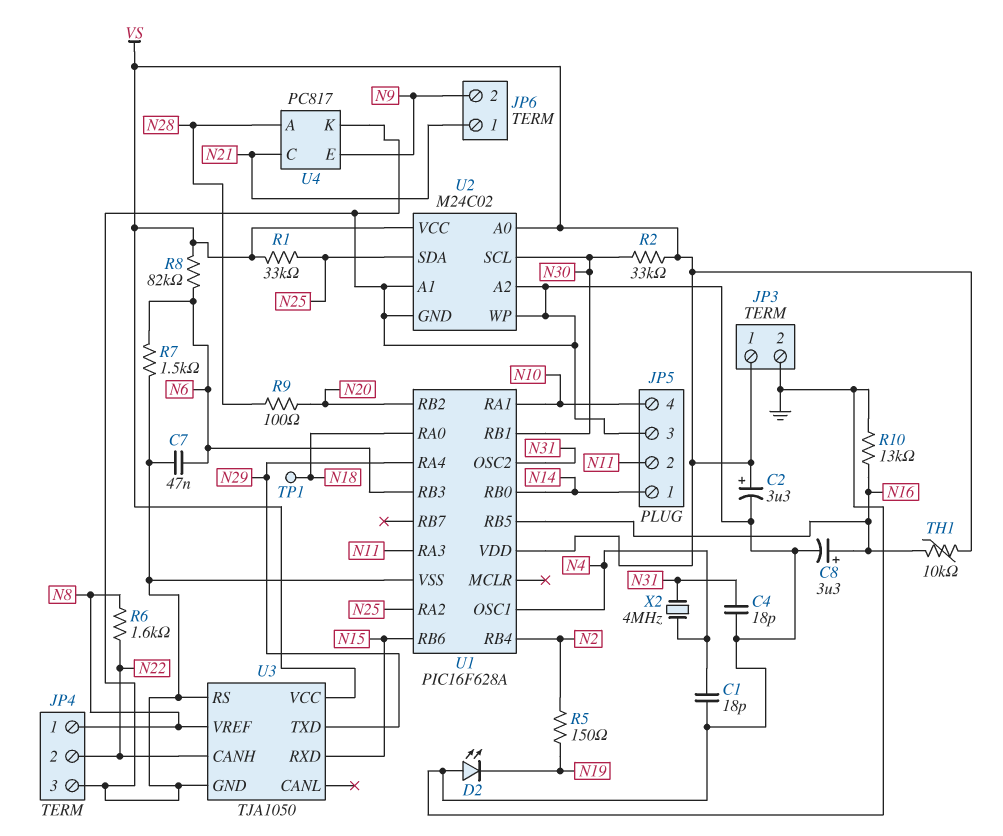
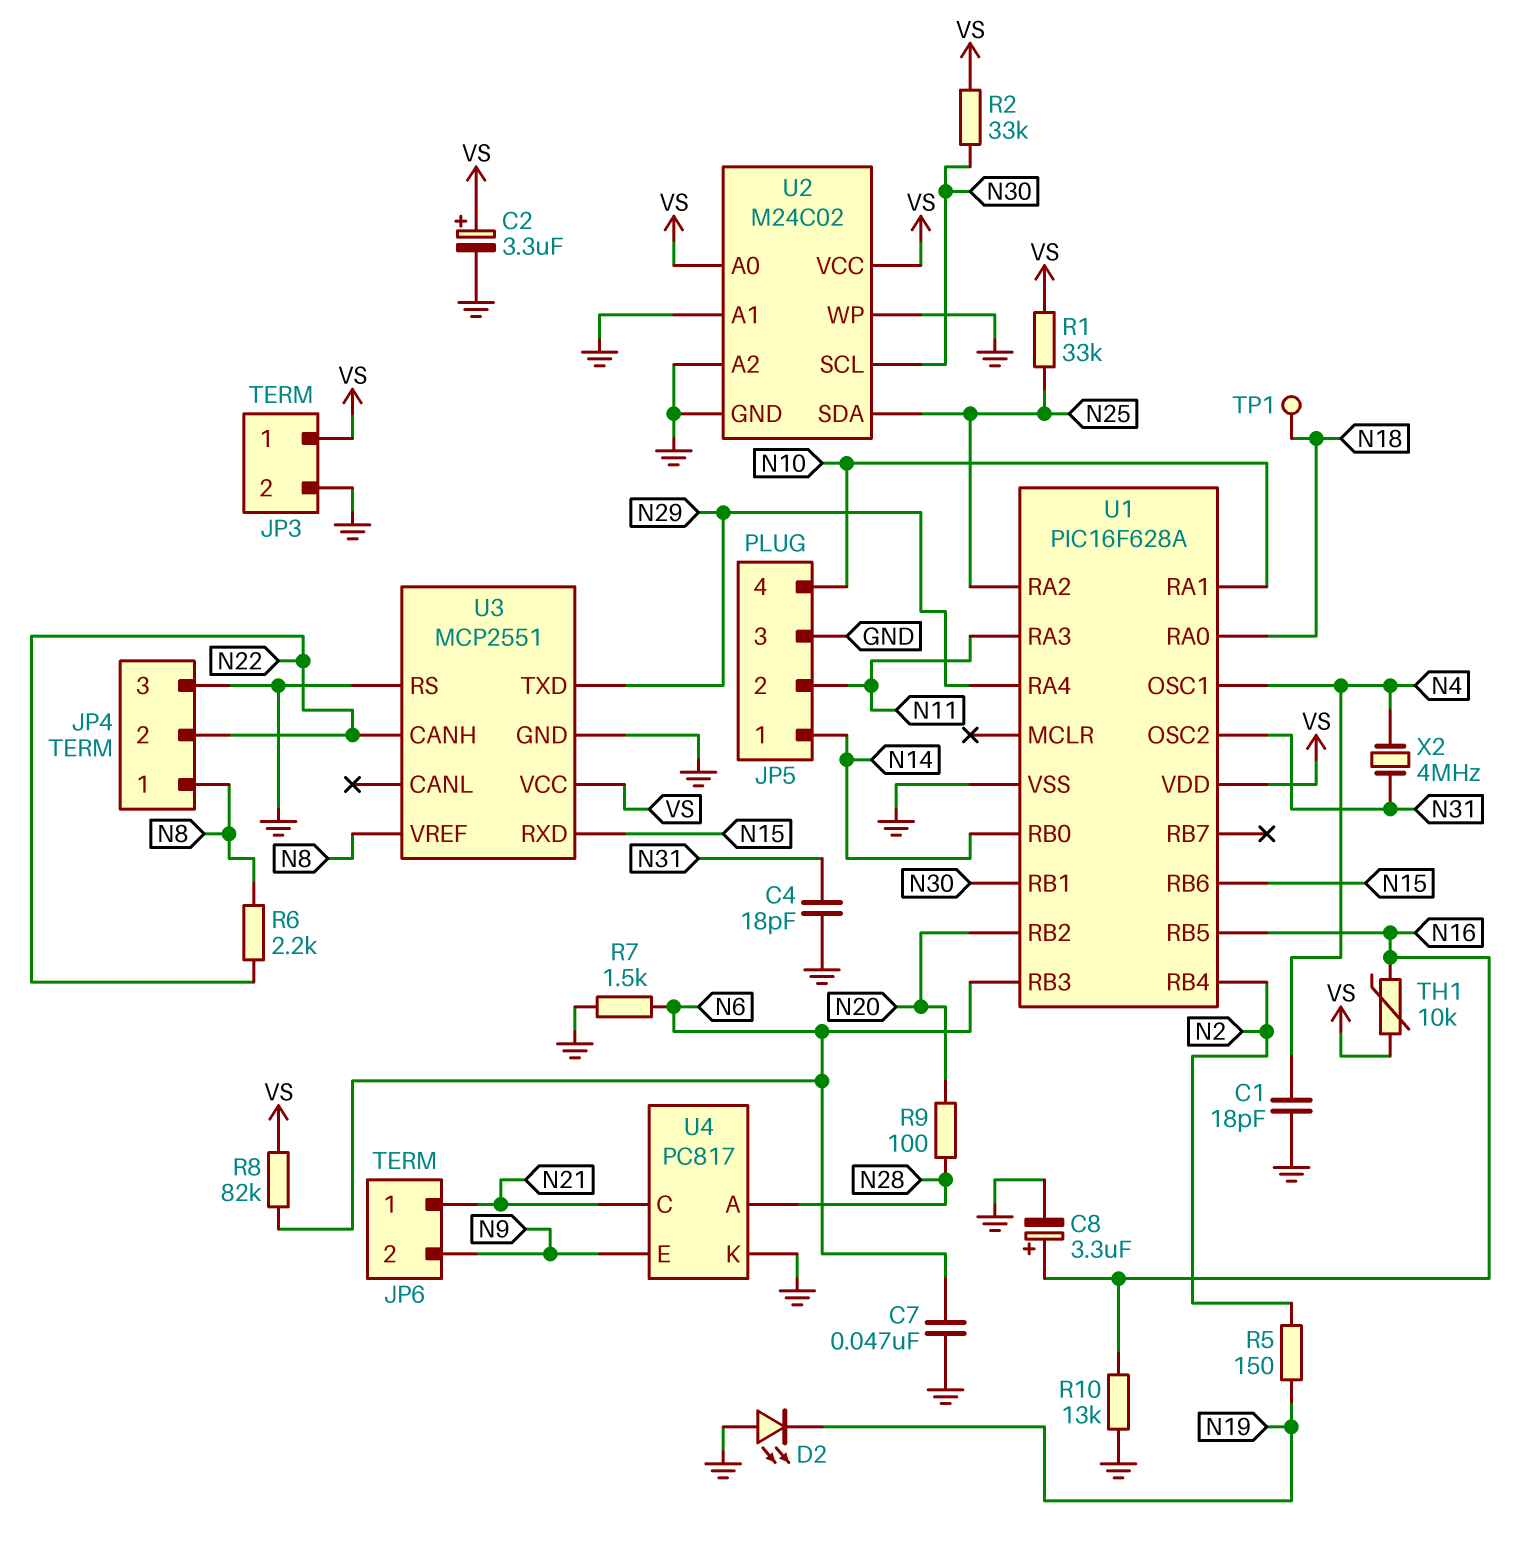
R6: 1.6k (N8, N22) -> 2.2k (N8, N22)
U3: TJA1050 -> MCP2551

